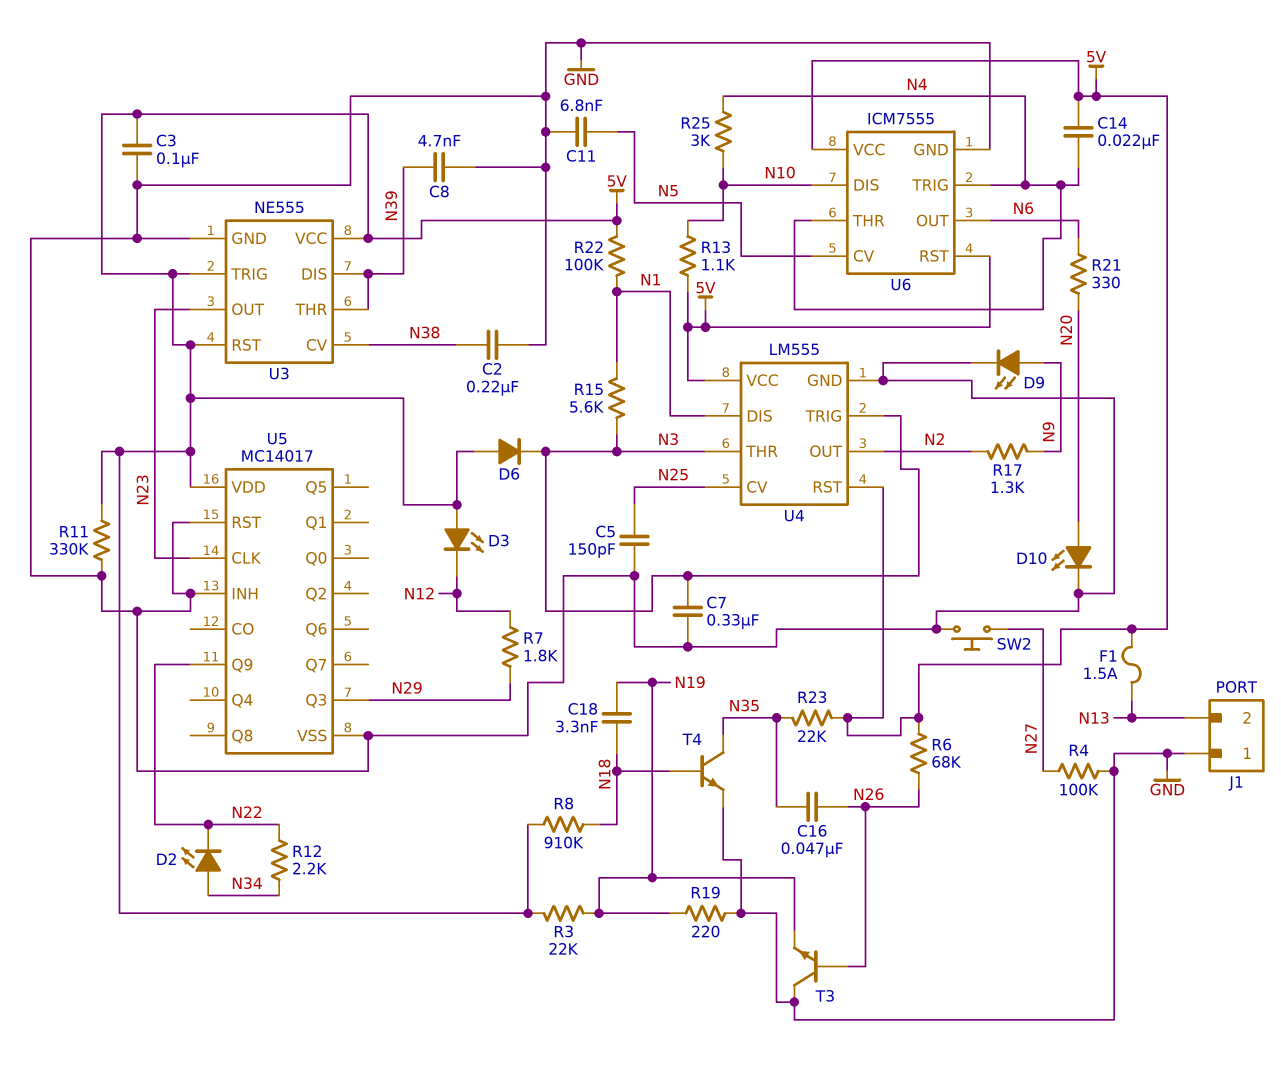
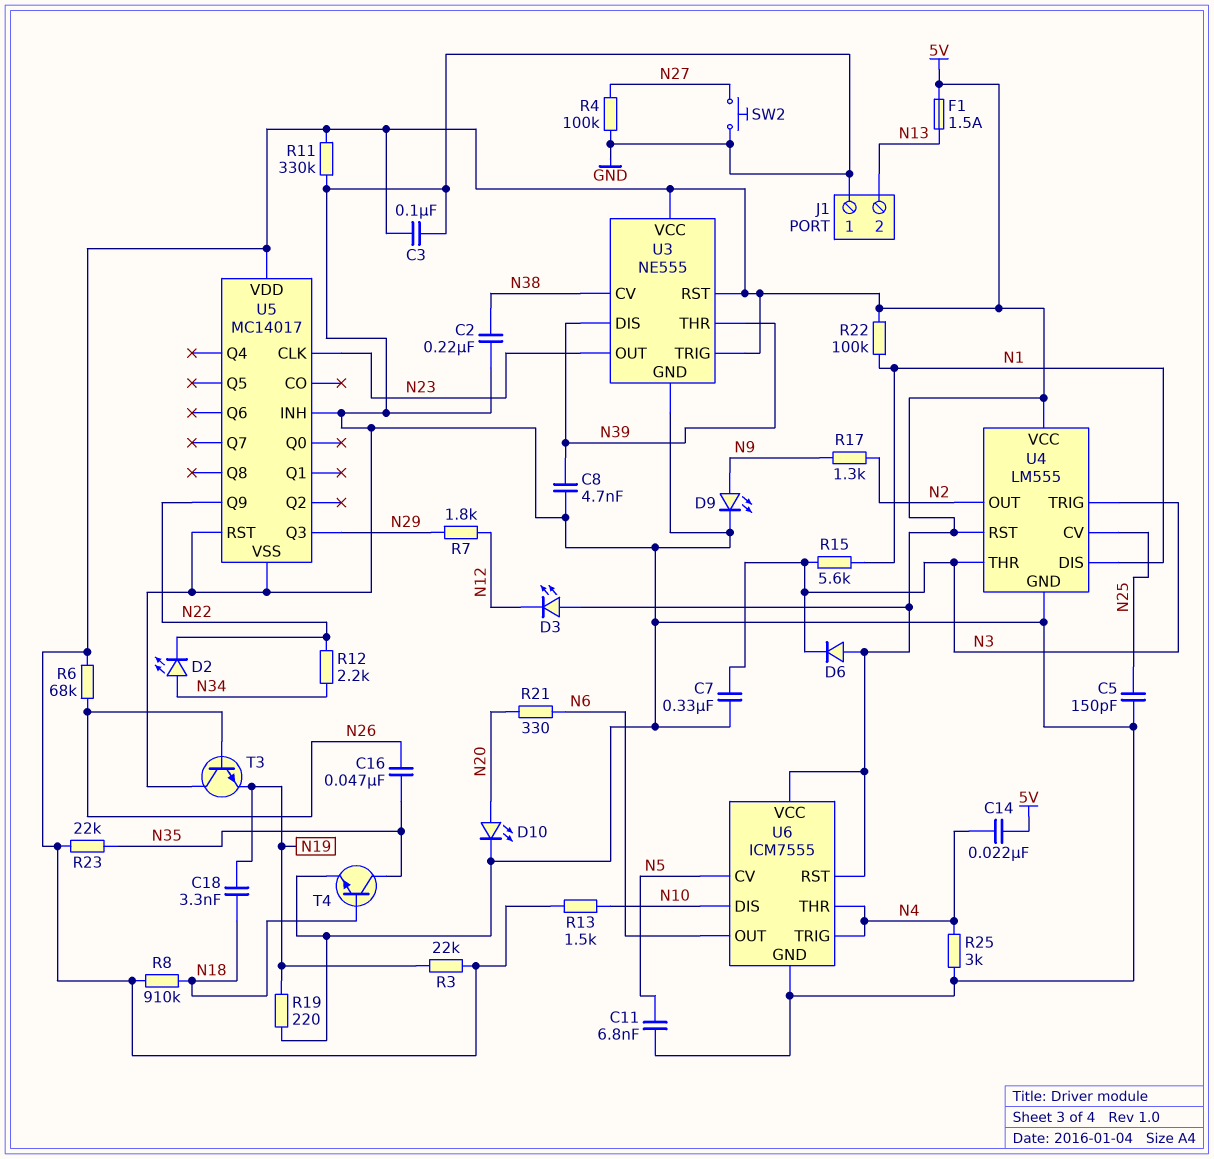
R13: 1.1k (5V, N10) -> 1.5k (5V, N10)
R25: 3k (N4, N10) -> 3k (GND, N4)

